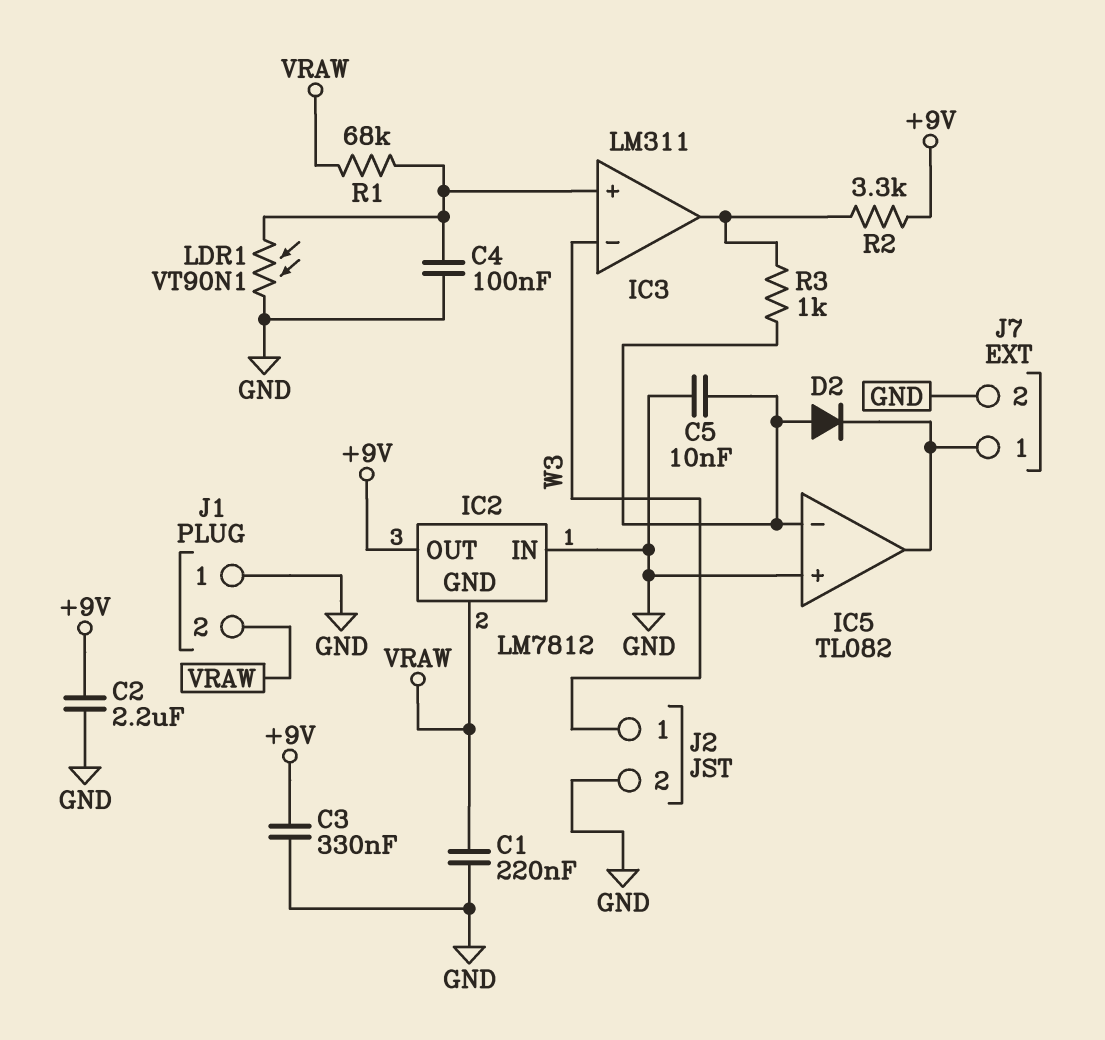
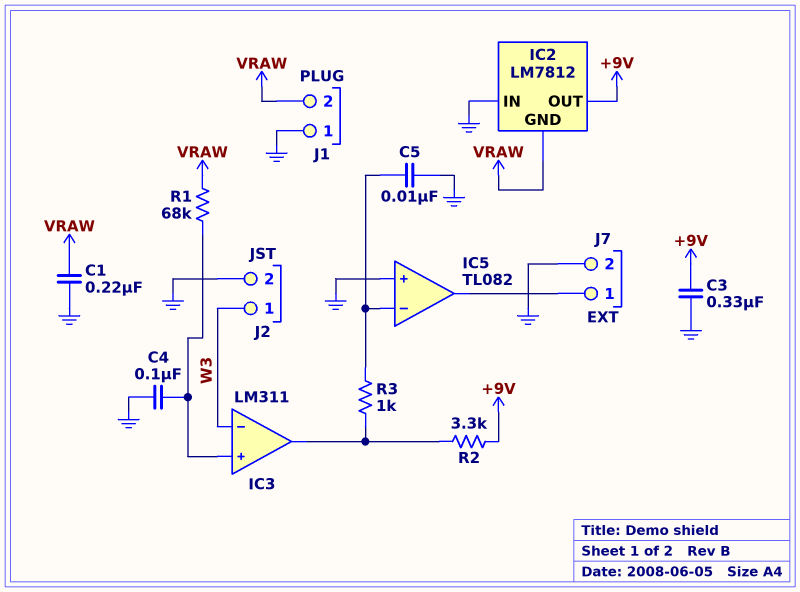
C2: 2.2uF (+9V, GND) -> none
D2: diode (A IC5/in-, K IC5/out) -> none
LDR1: VT90N1 (GND, IC3/in+) -> none

